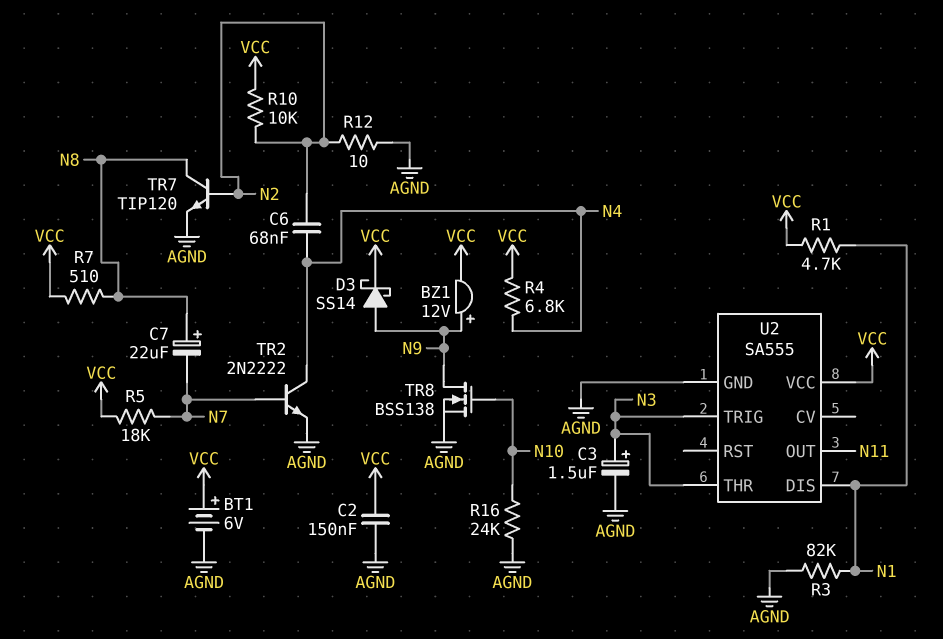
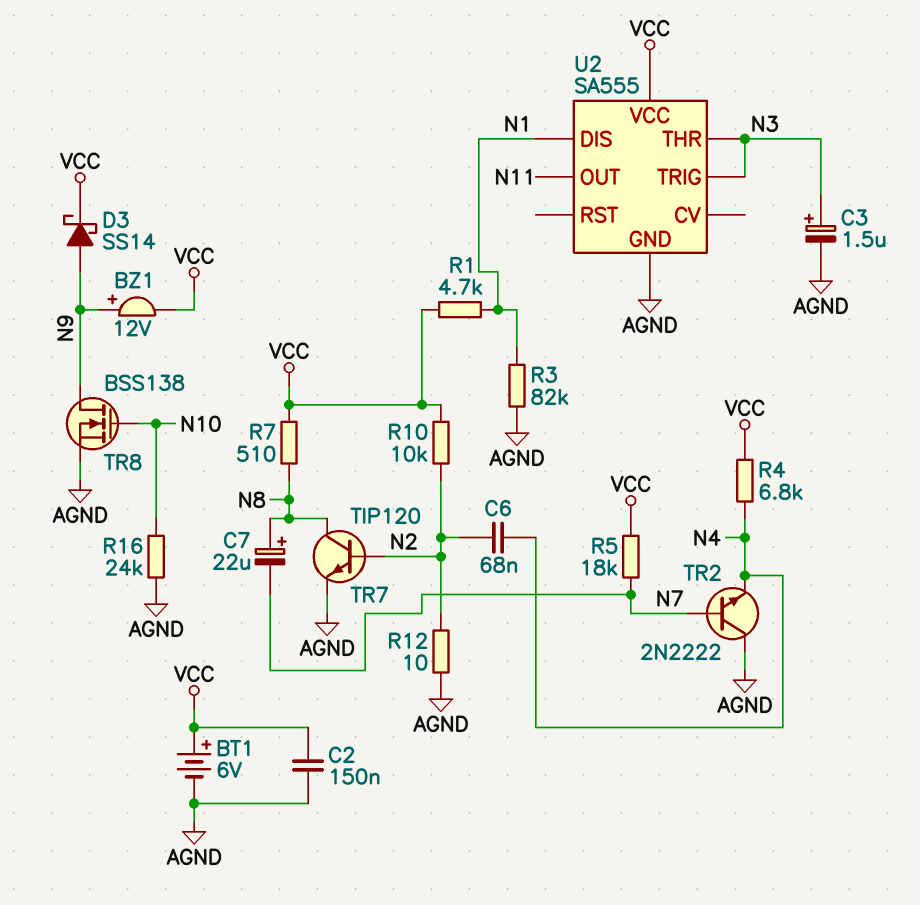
TR2: NPN 2N2222 (B N7, C N4, E AGND) -> NPN 2N2222 (B N7, C AGND, E N4)

